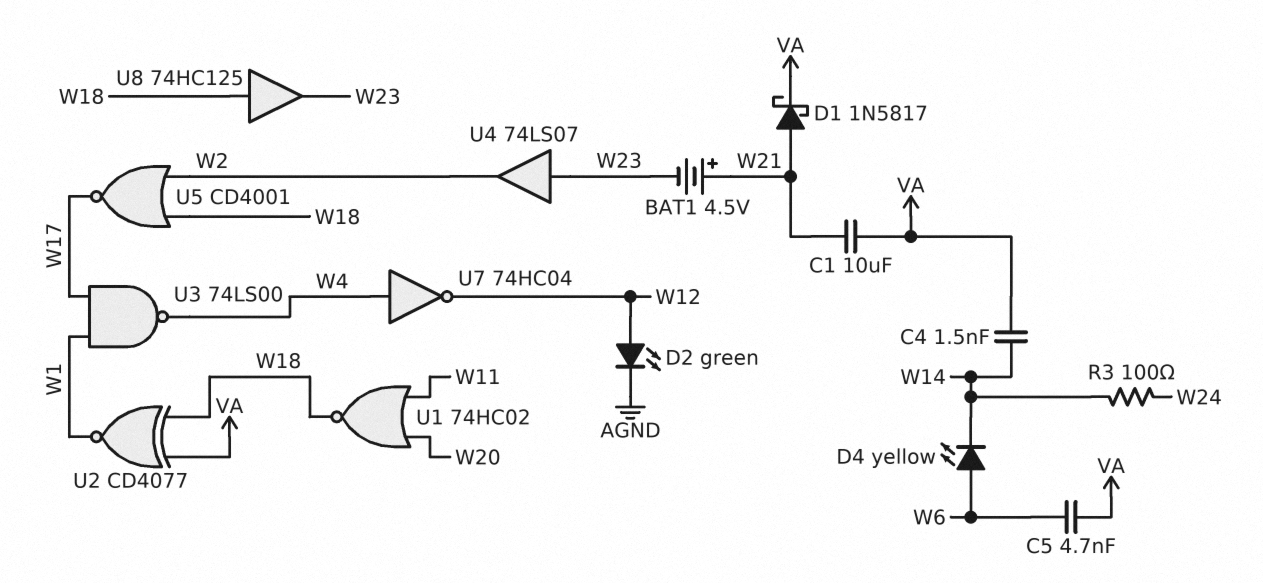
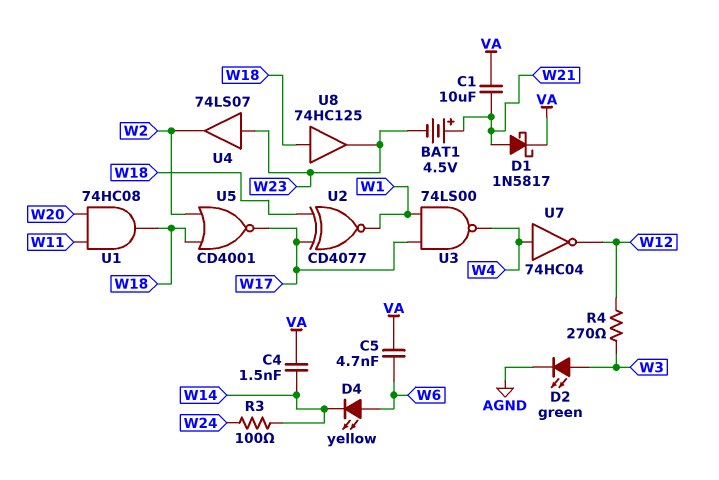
D2: LED green (A W12, K AGND) -> LED green (A W3, K AGND)
R4: none -> 270 (W3, W12)
U1: NOR 74HC02 (in W11, in W20, out W18) -> AND 74HC08 (in W11, in W20, out W18)
U2: XNOR CD4077 (in VA, in W18, out W1) -> XNOR CD4077 (in W17, in W18, out W1)

